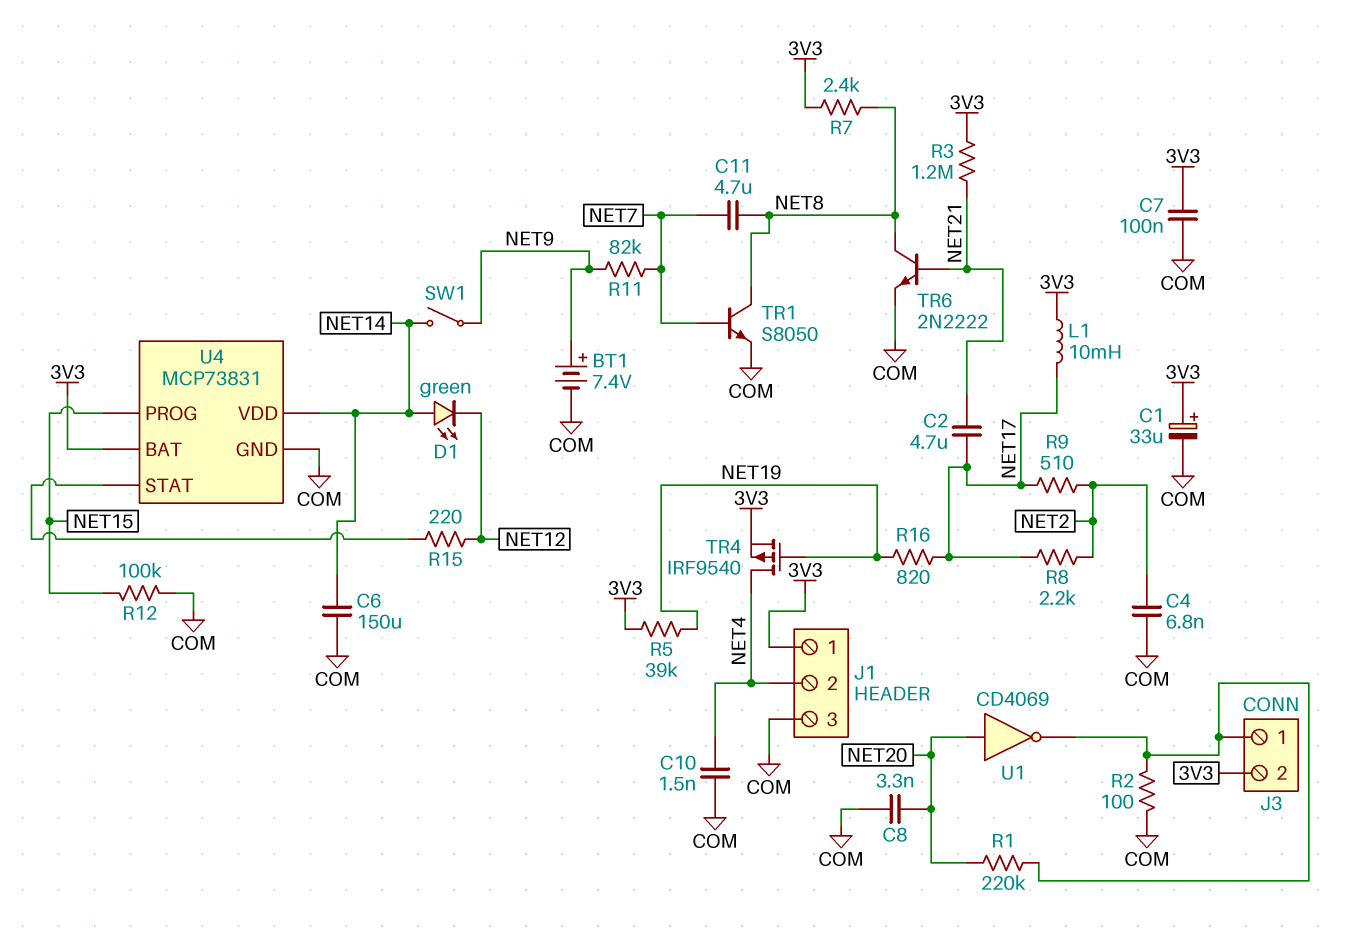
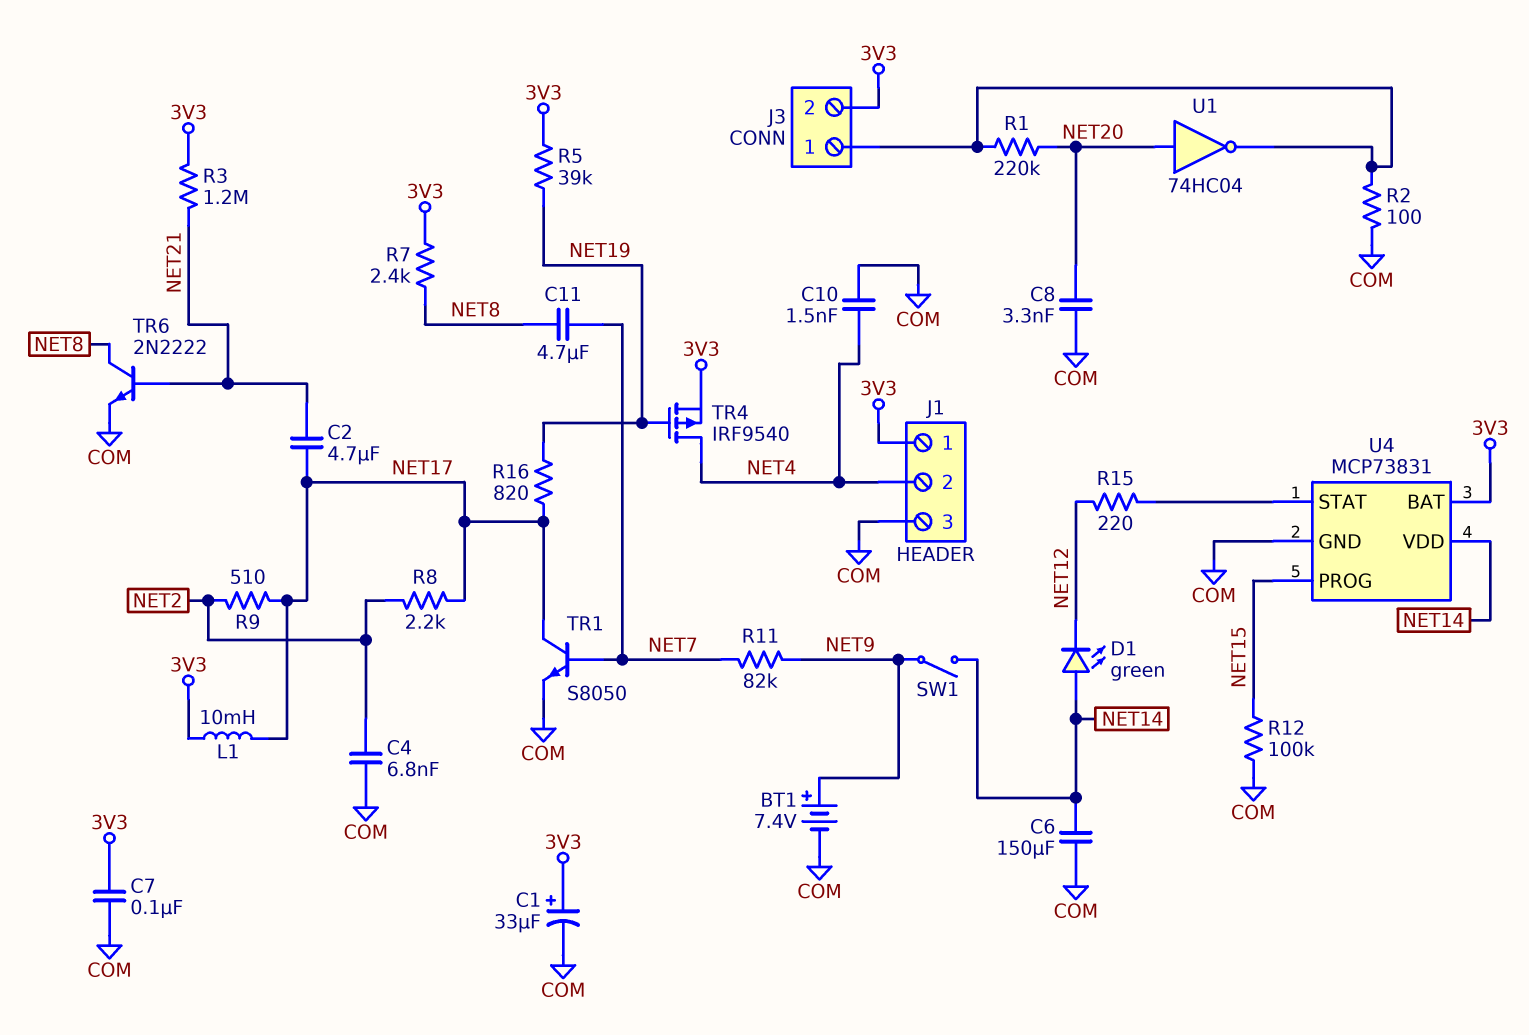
TR1: NPN S8050 (B NET7, C NET8, E COM) -> NPN S8050 (B NET7, C NET17, E COM)
U1: NOT CD4069 (in NET20, out J3/1) -> NOT 74HC04 (in NET20, out J3/1)

